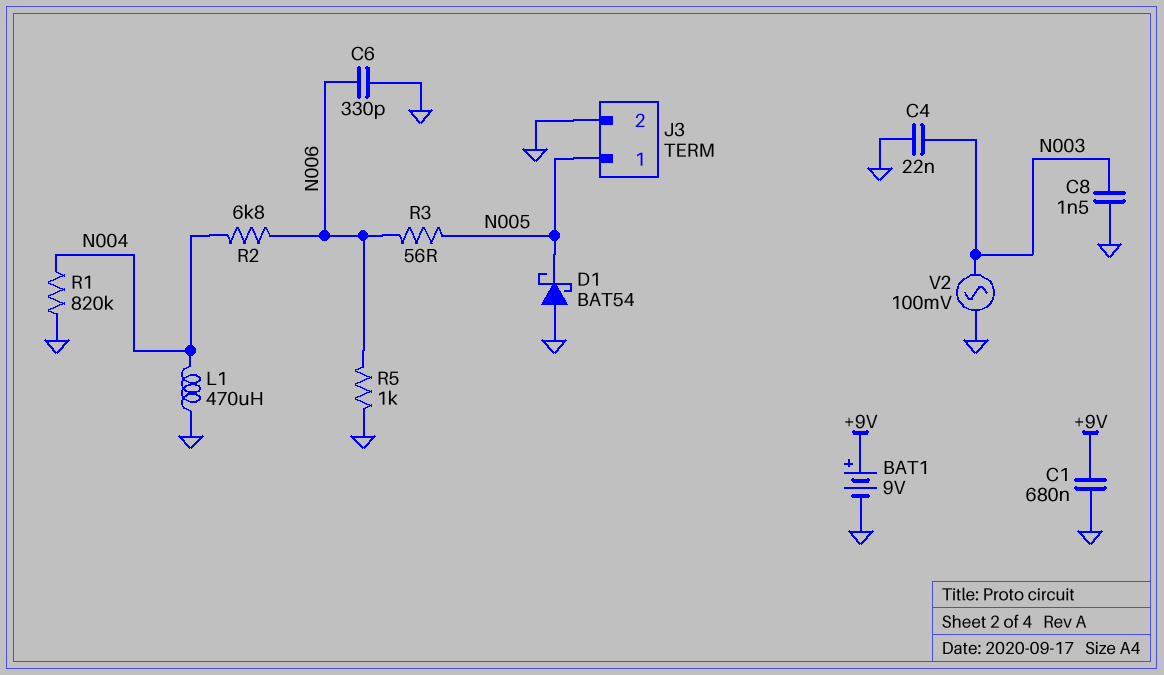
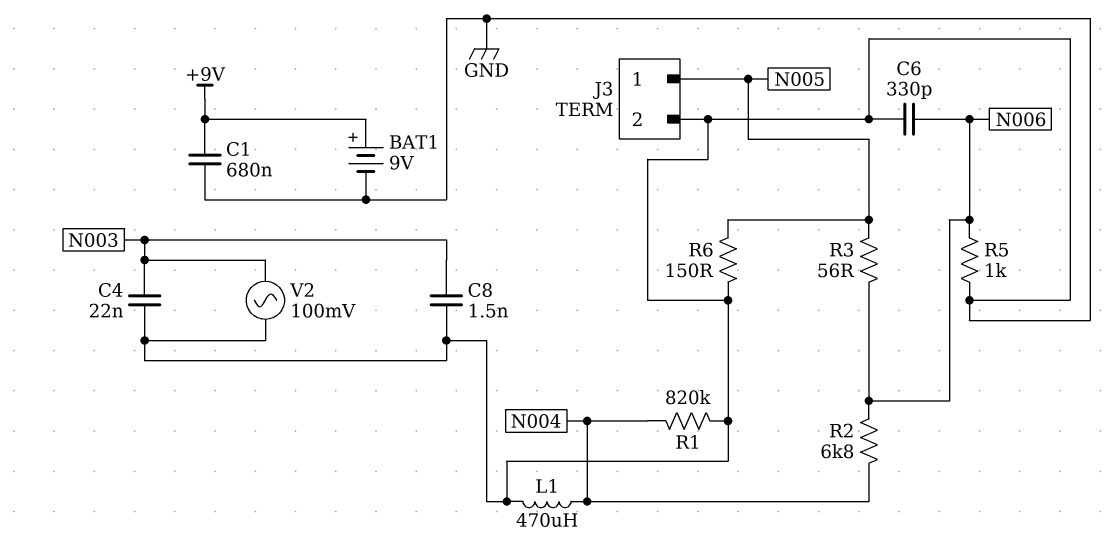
D1: schottky BAT54 (A GND, K N005) -> none
R6: none -> 150 (GND, N005)

